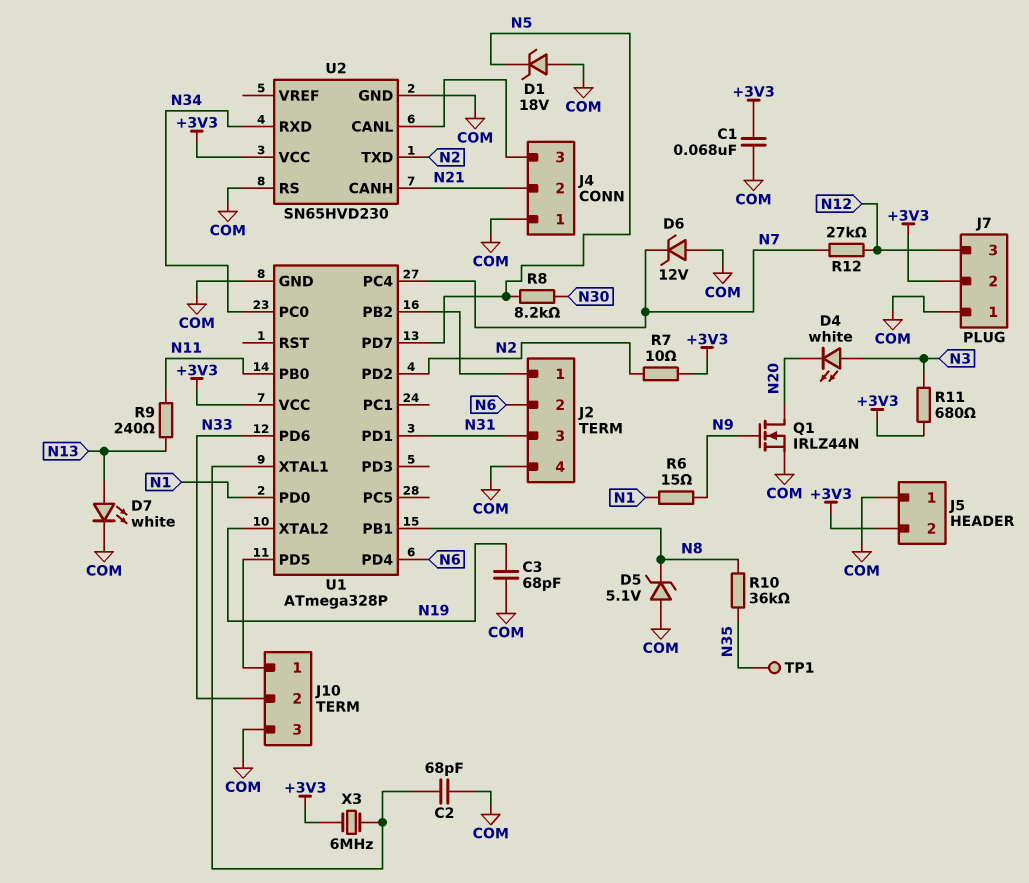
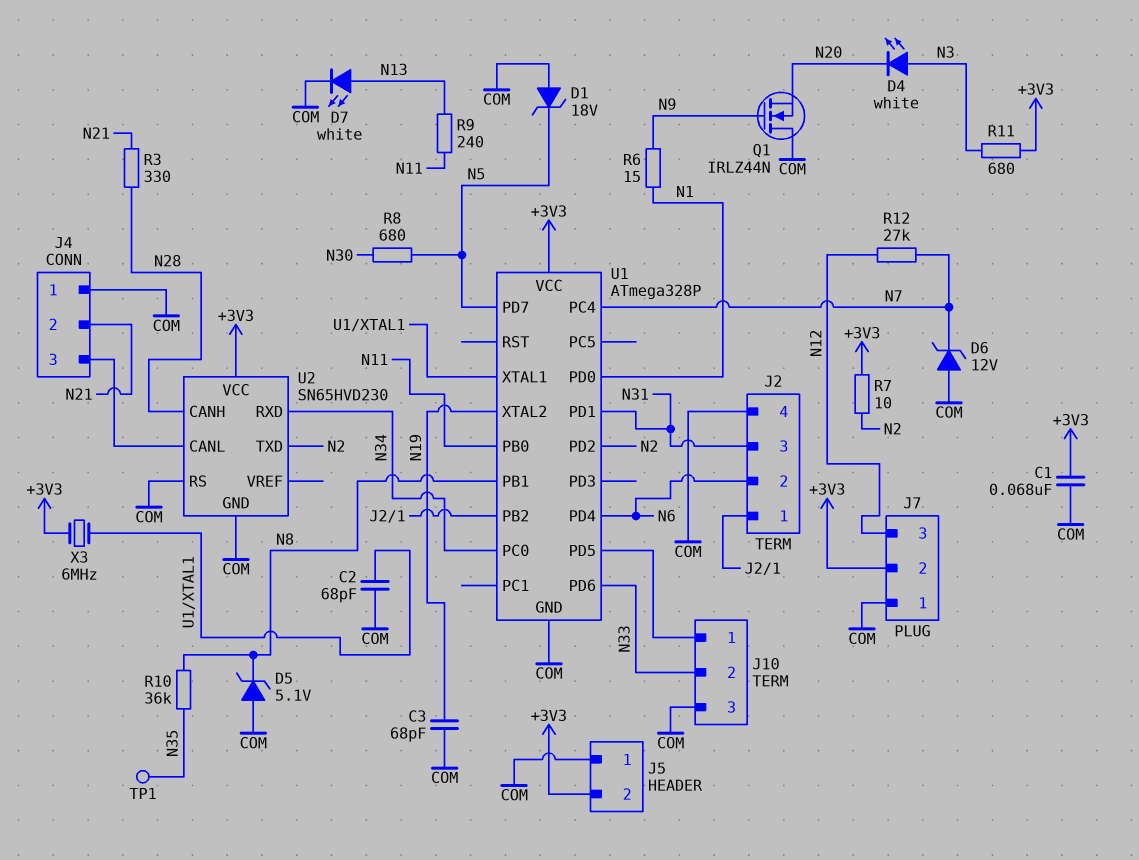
Q1: NMOS IRLZ44N (G N9, D N20, S COM) -> NMOS IRLZ44N (G N9, D COM, S N20)
R3: none -> 330 (N21, N28)
R8: 8.2k (N5, N30) -> 680 (N5, N30)
U2 pin CANH: N21 -> N28

